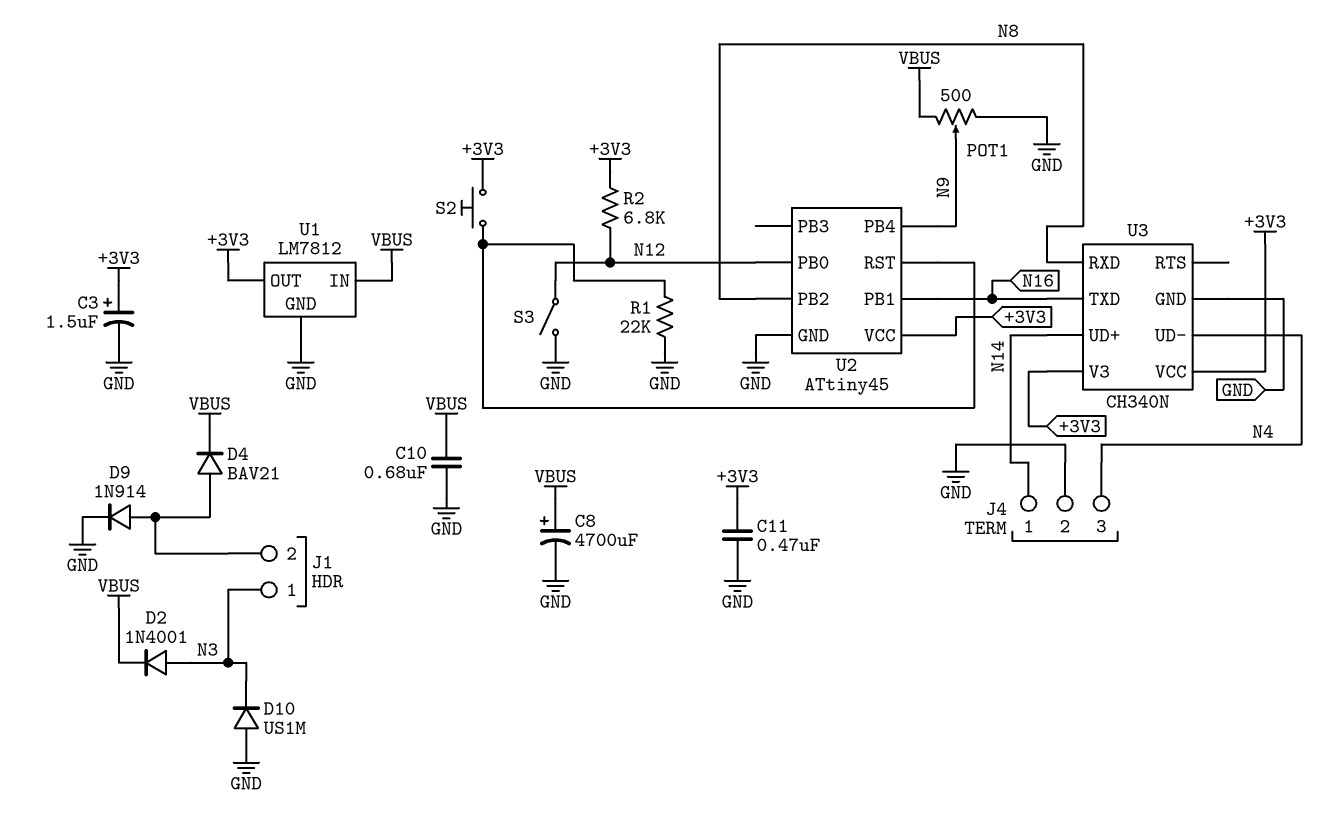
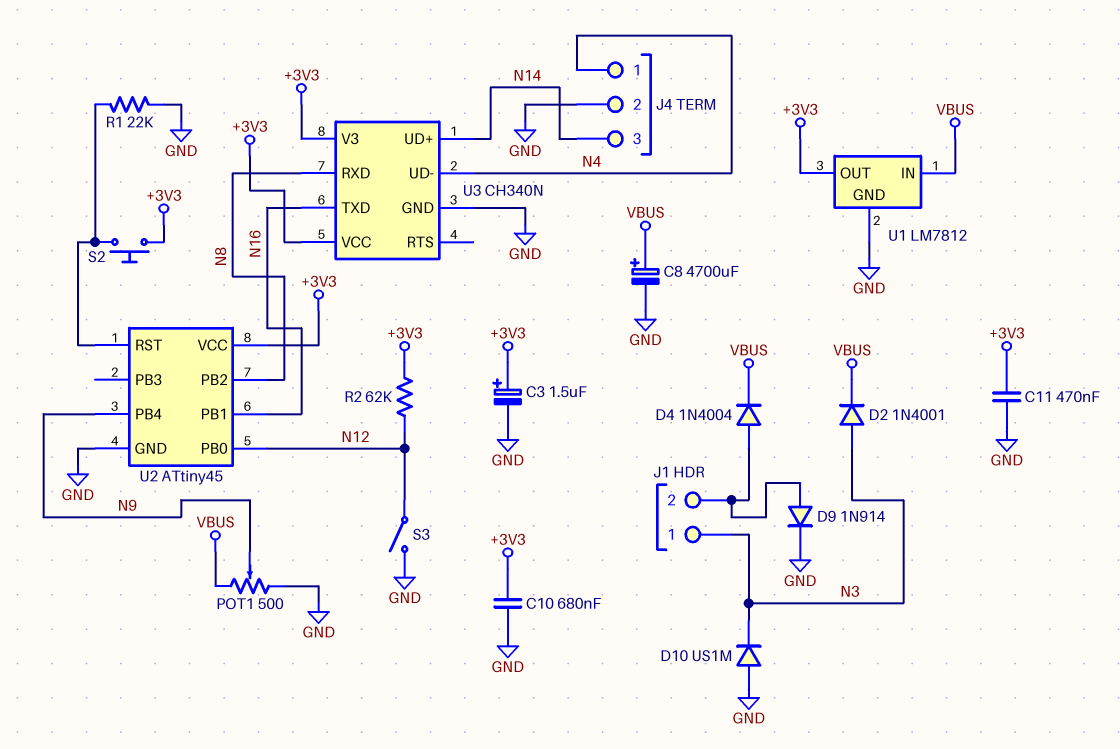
C10: 680nF (GND, VBUS) -> 680nF (+3V3, GND)
D4: diode BAV21 (A J1/2, K VBUS) -> diode 1N4004 (A J1/2, K VBUS)
J4 pin 1: N14 -> N4
J4 pin 3: N4 -> N14
R2: 6.8k (+3V3, N12) -> 62k (+3V3, N12)

